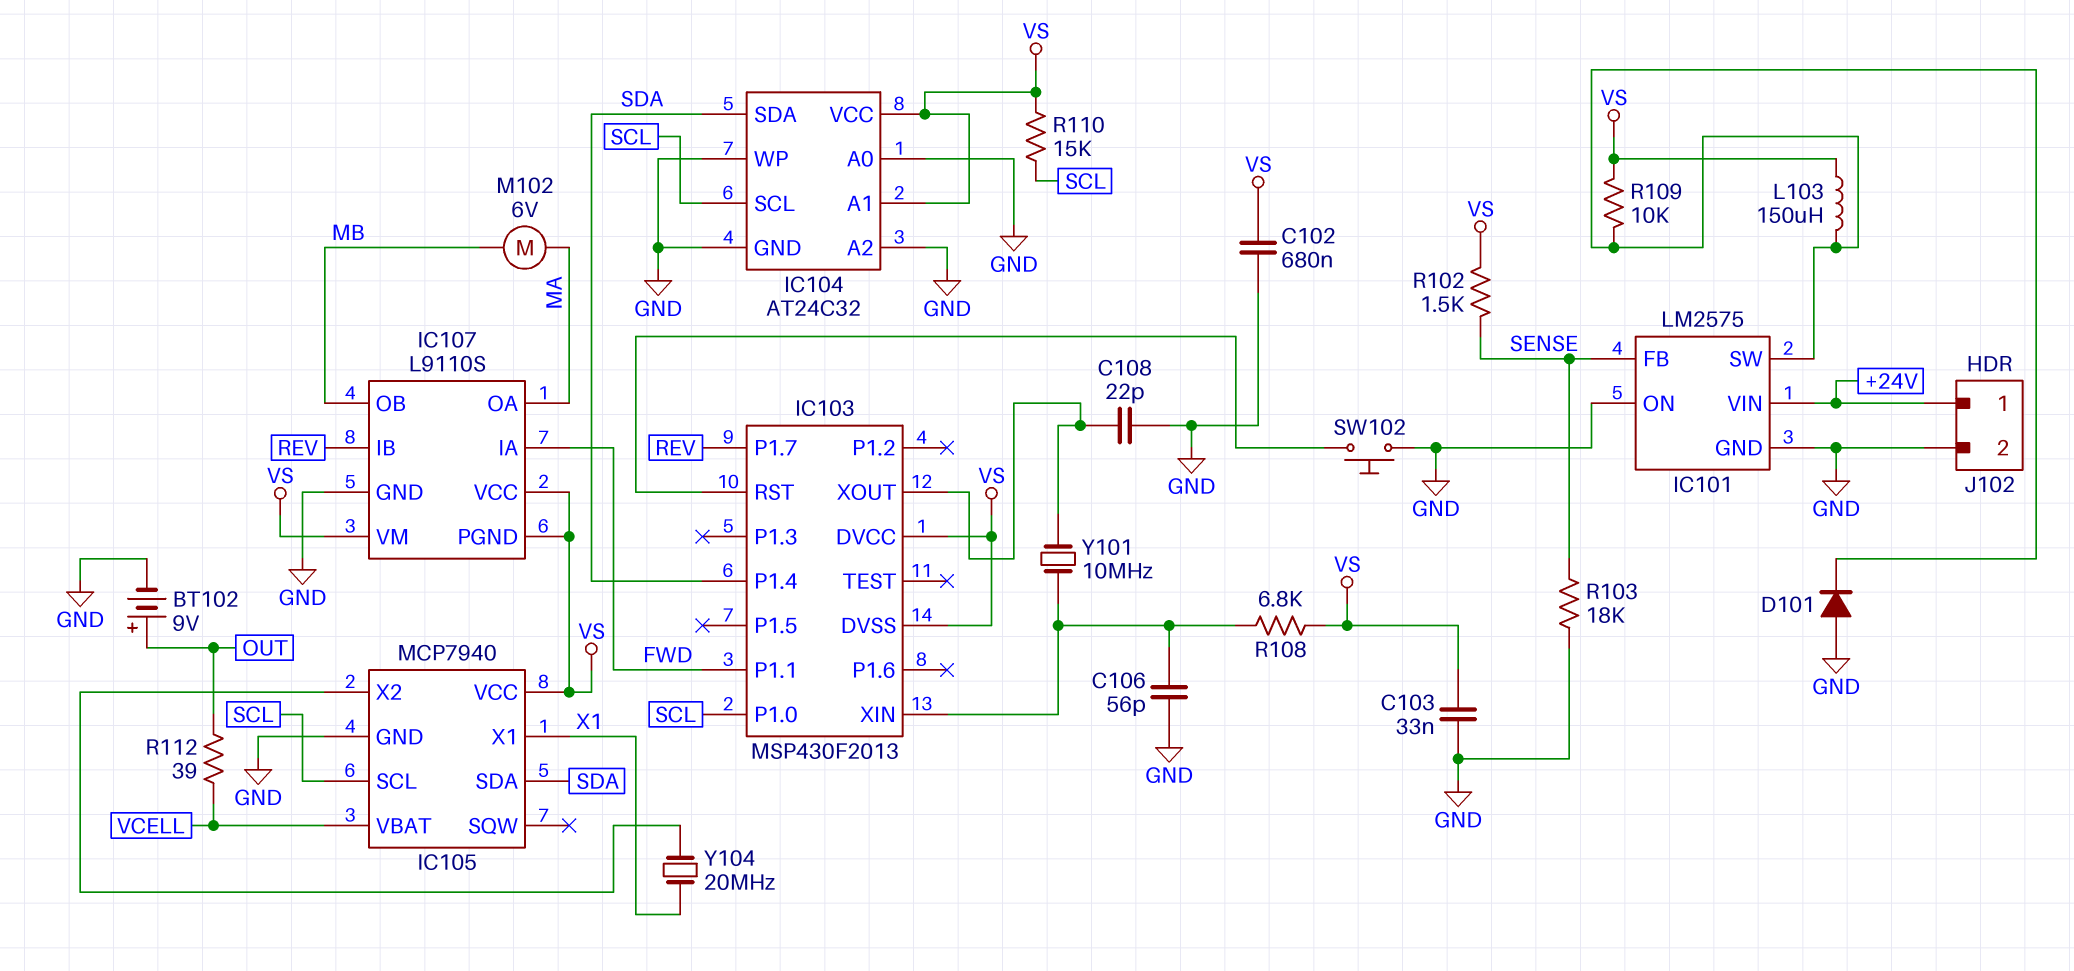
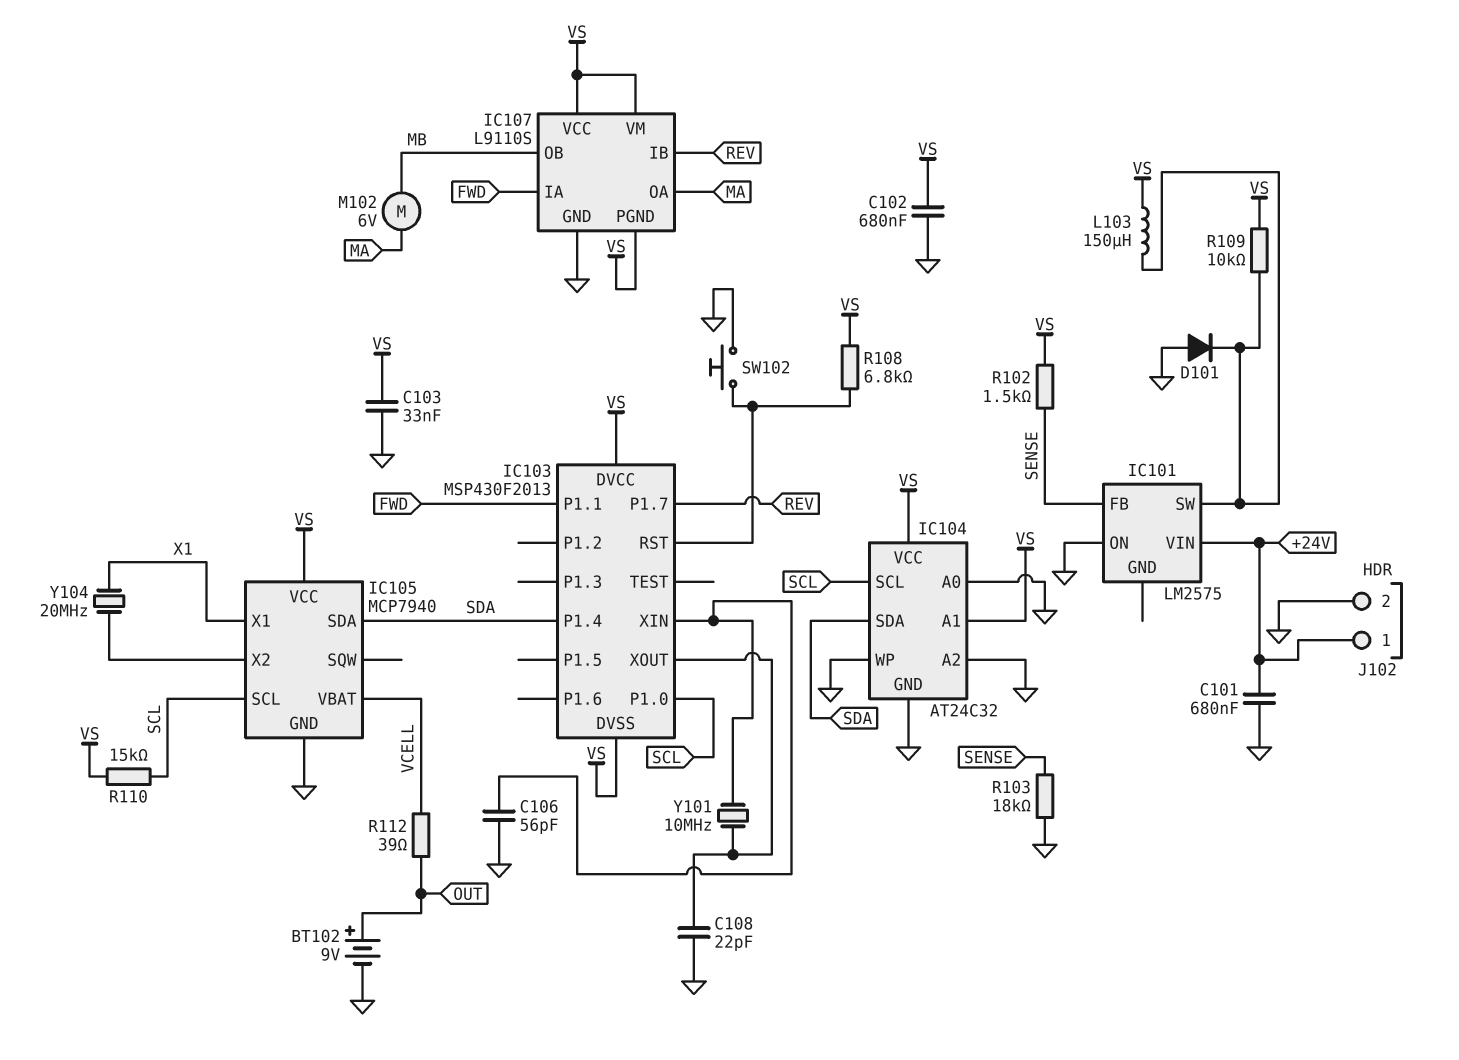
C101: none -> 680nF (+24V, GND)
IC101 pin GND: GND -> none
R108: 6.8k (IC103/XIN, VS) -> 6.8k (IC103/RST, VS)

